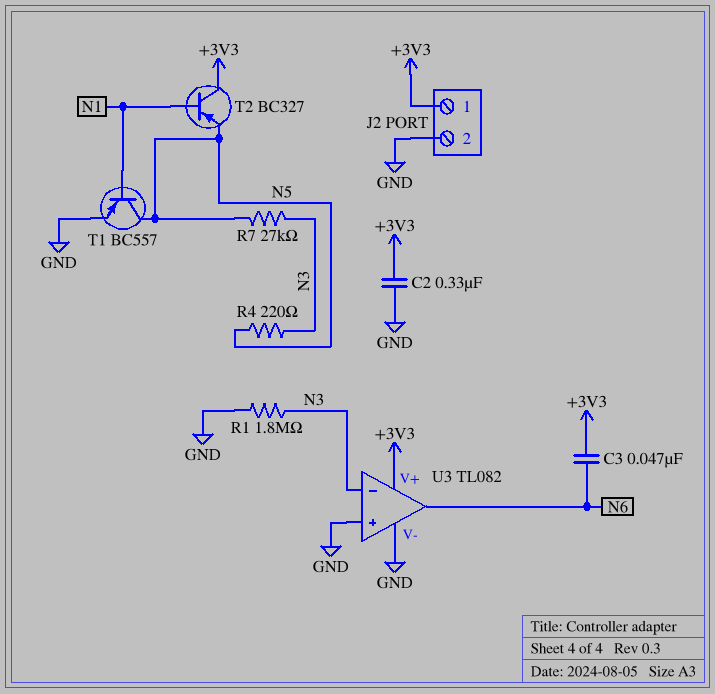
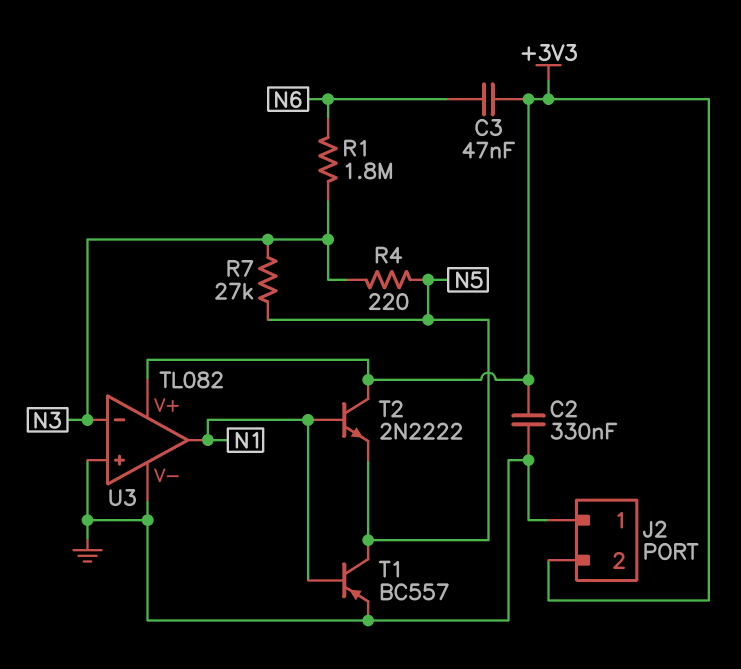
J2 pin 1: +3V3 -> GND
J2 pin 2: GND -> +3V3
R1: 1.8M (GND, N3) -> 1.8M (N3, N6)
T2: PNP BC327 (B N1, C +3V3, E N5) -> NPN 2N2222 (B N1, C +3V3, E N5)
U3 pin out: N6 -> N1

